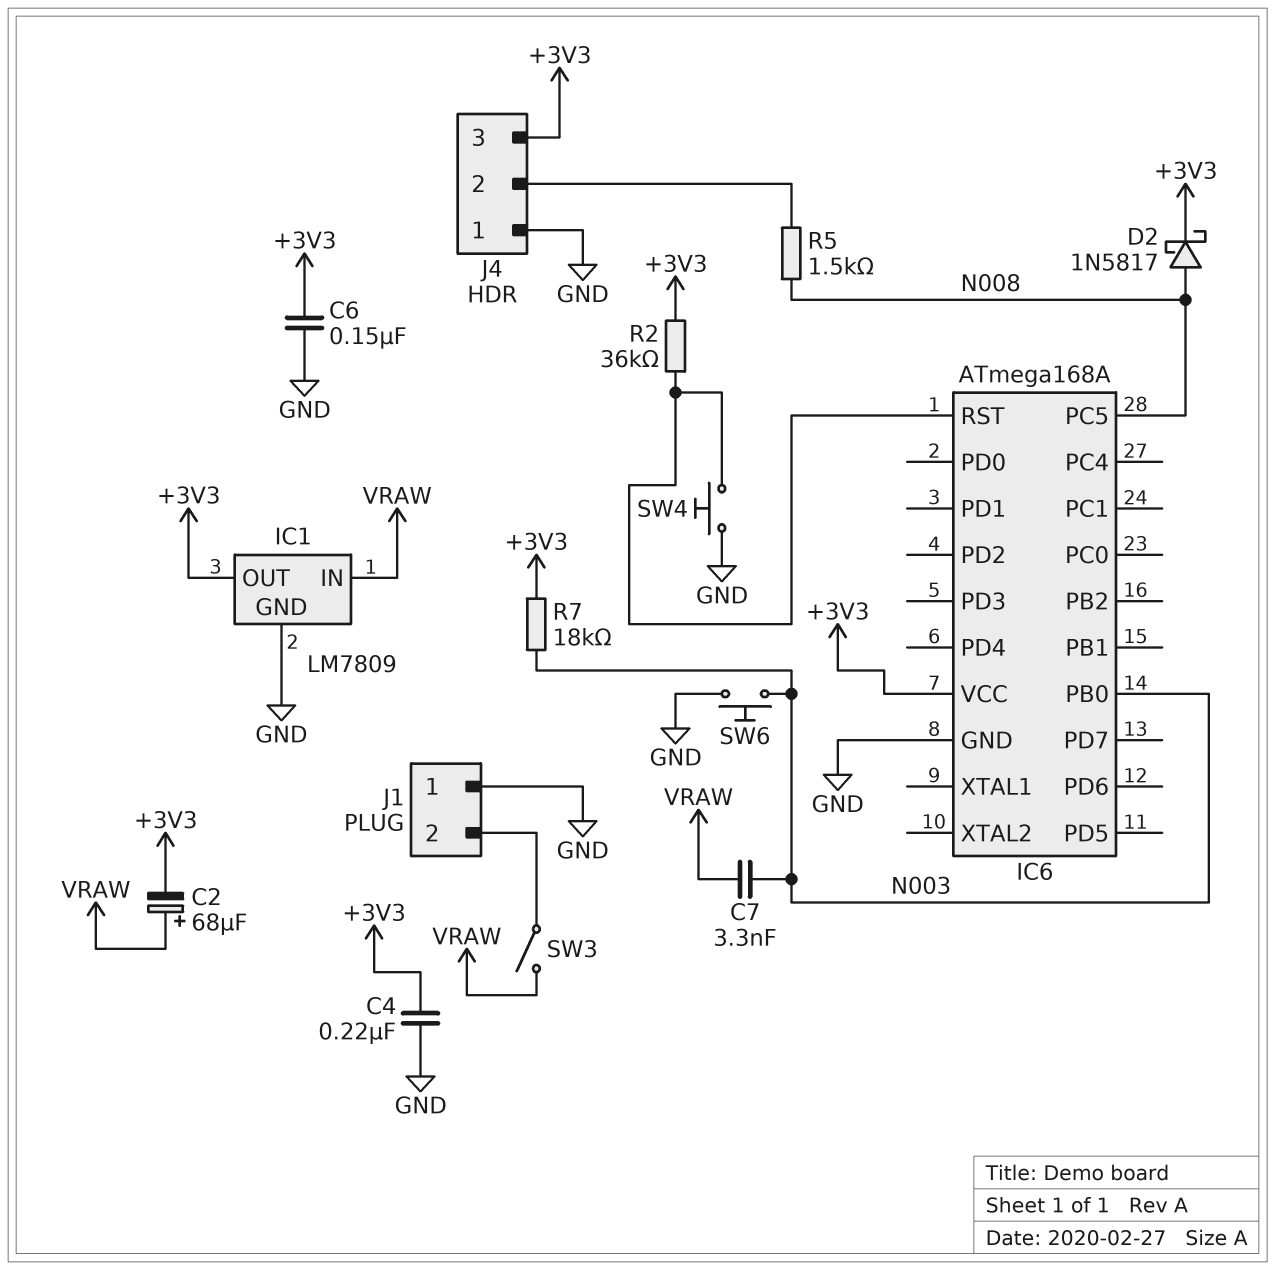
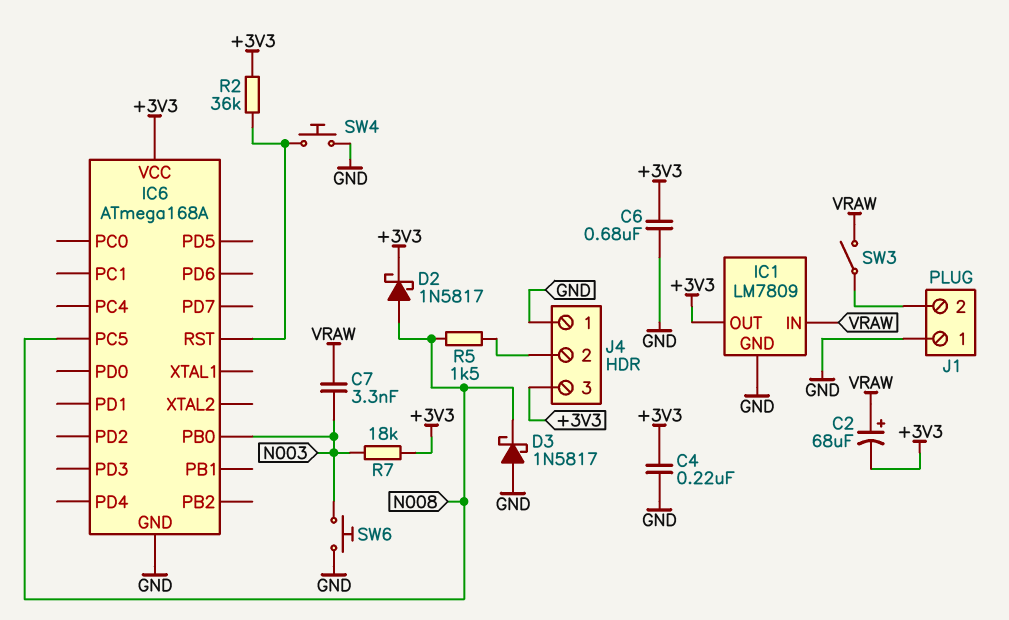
C6: 150nF (+3V3, GND) -> 680nF (+3V3, GND)
D3: none -> schottky 1N5817 (A GND, K N008)

